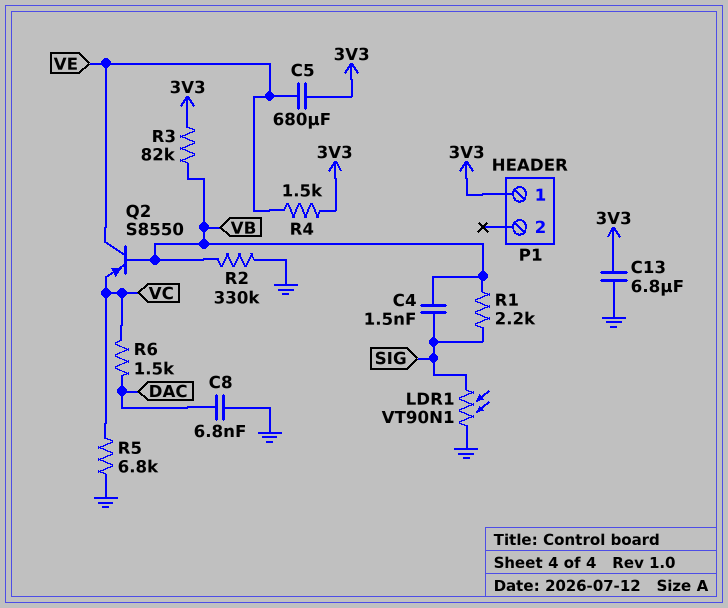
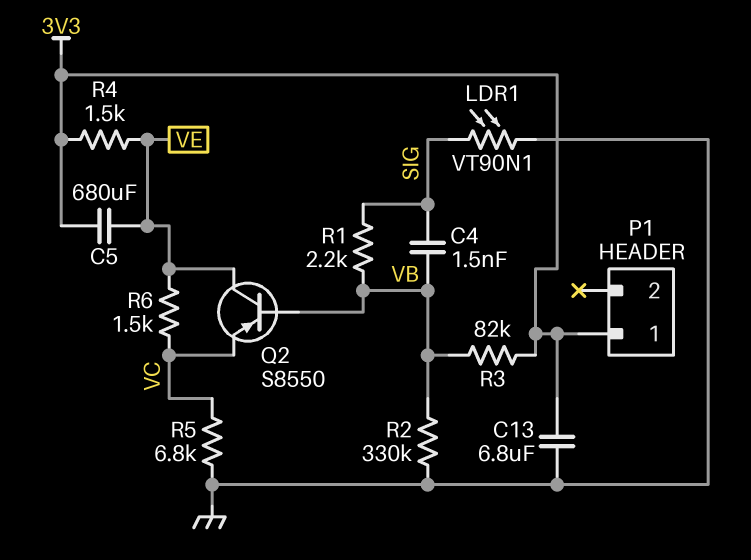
C8: 6.8nF (DAC, GND) -> none
R6: 1.5k (DAC, VC) -> 1.5k (VC, VE)

